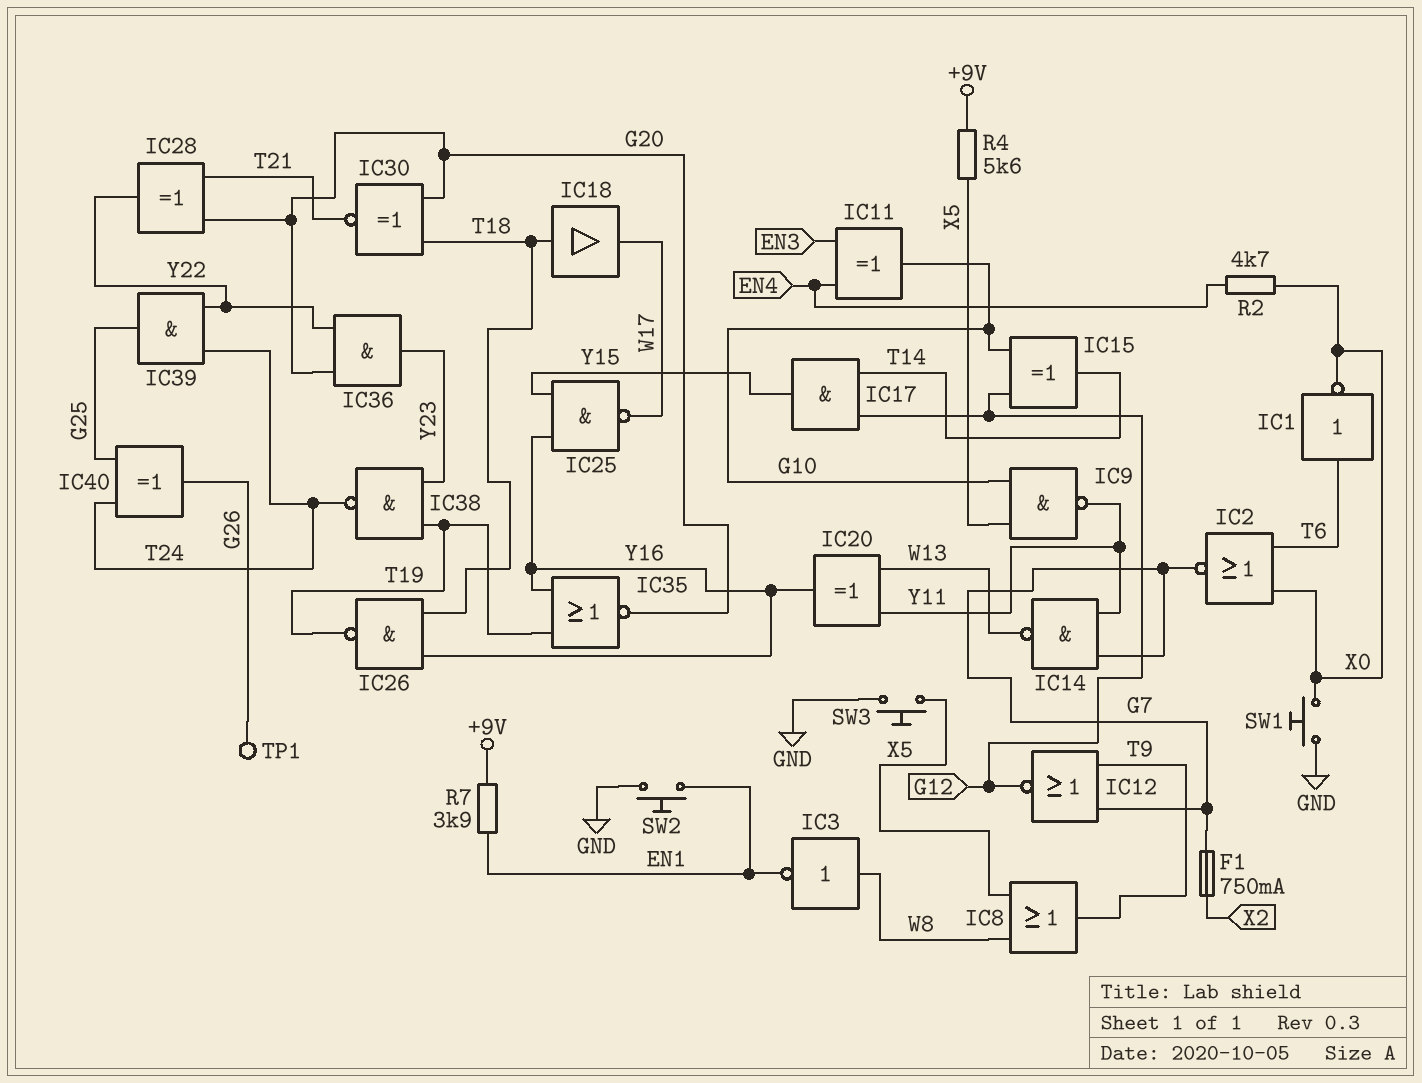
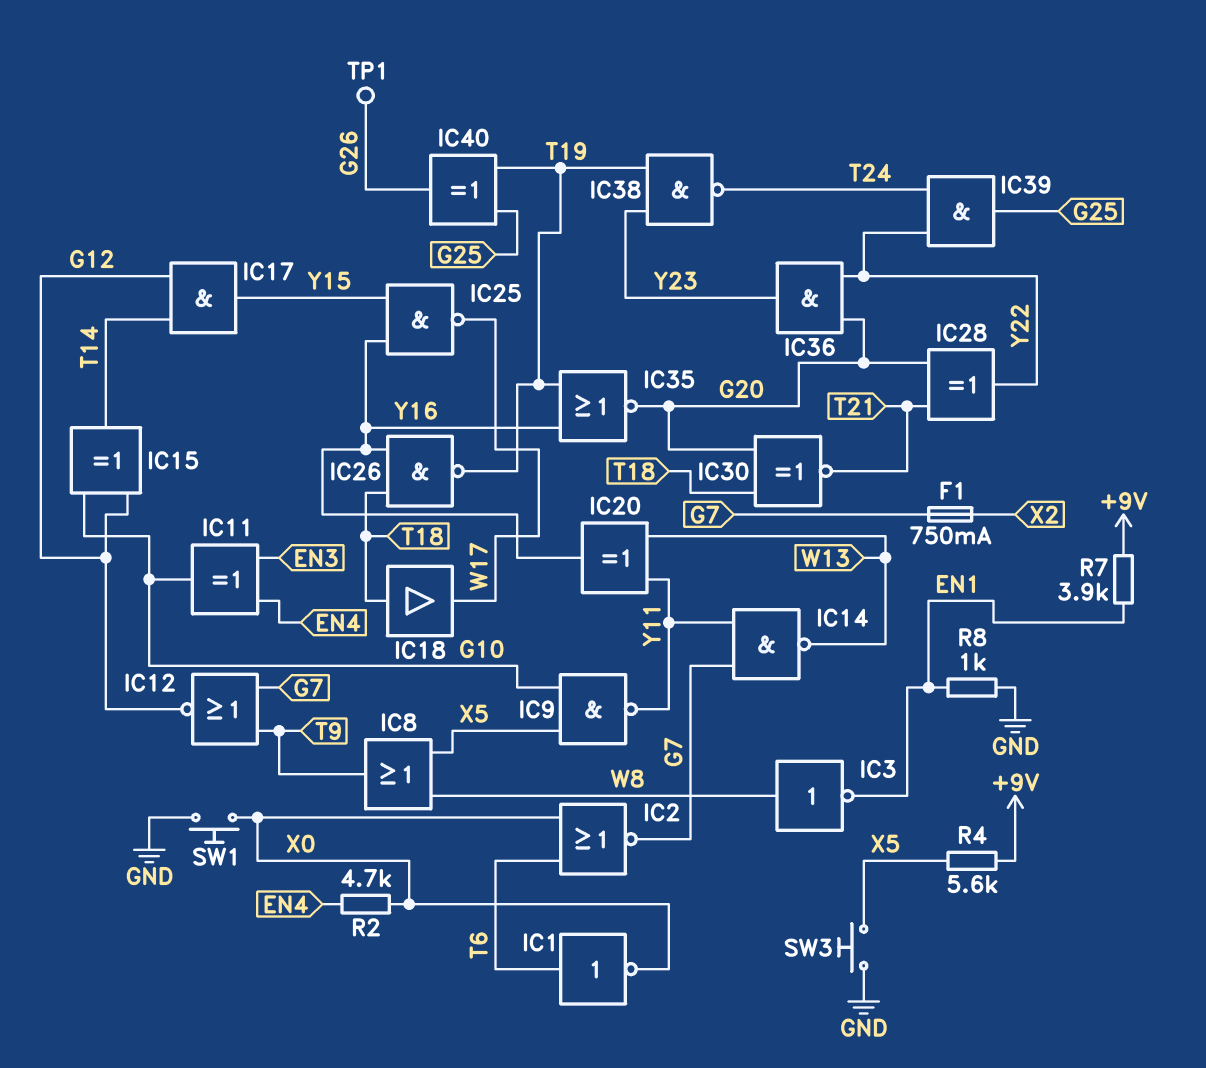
IC40: XOR (in G25, in T24, out G26) -> XOR (in G25, in T19, out G26)
R8: none -> 1k (EN1, GND)
SW2: button (EN1, GND) -> none

